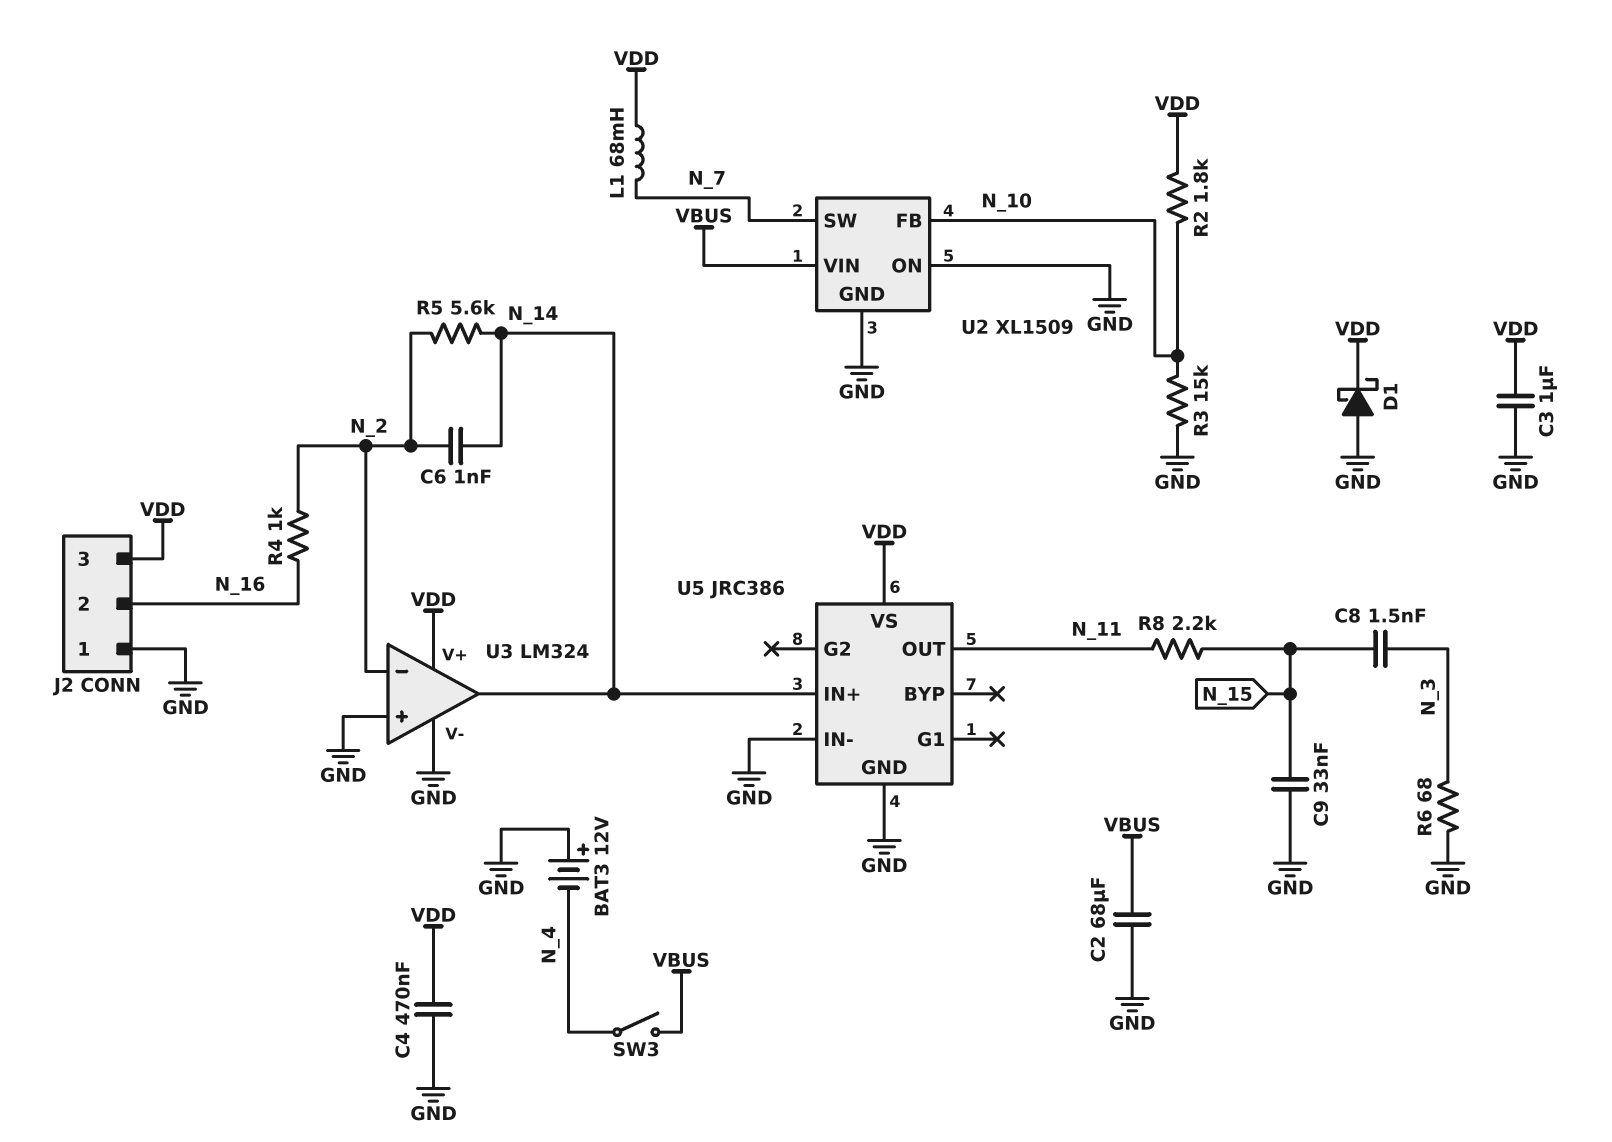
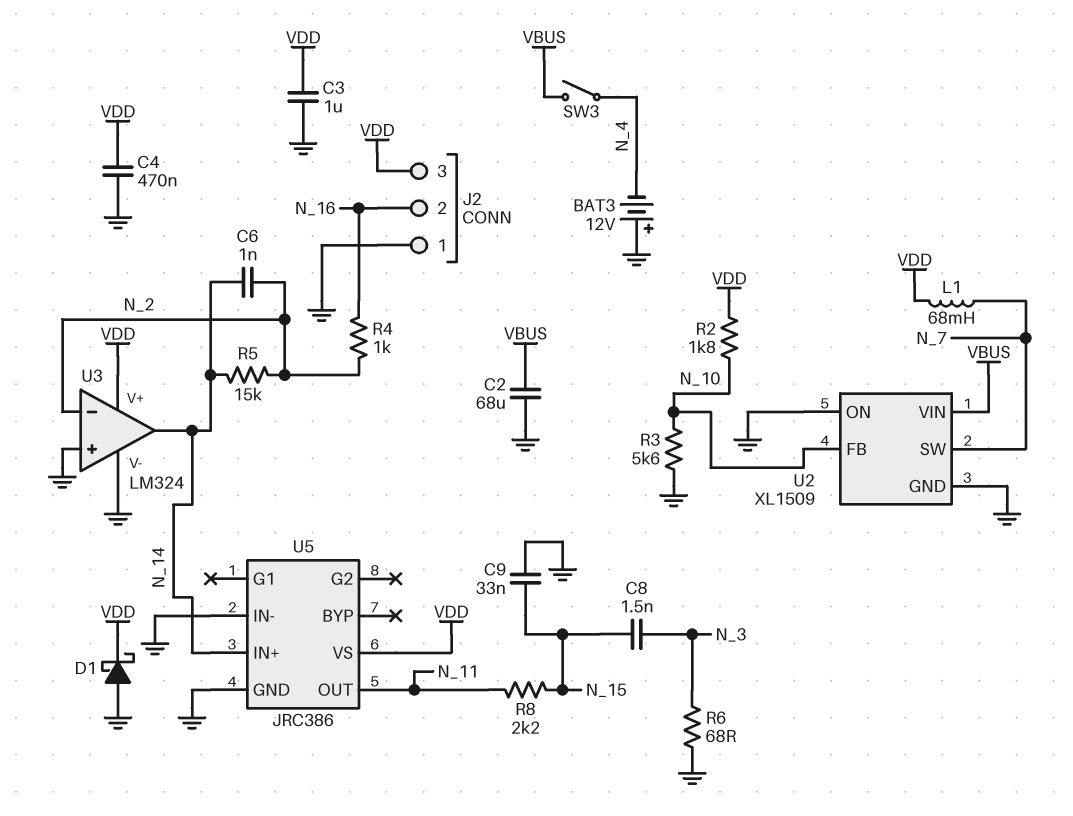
R3: 15k (GND, N_10) -> 5.6k (GND, N_10)
R5: 5.6k (N_2, N_14) -> 15k (N_2, N_14)

